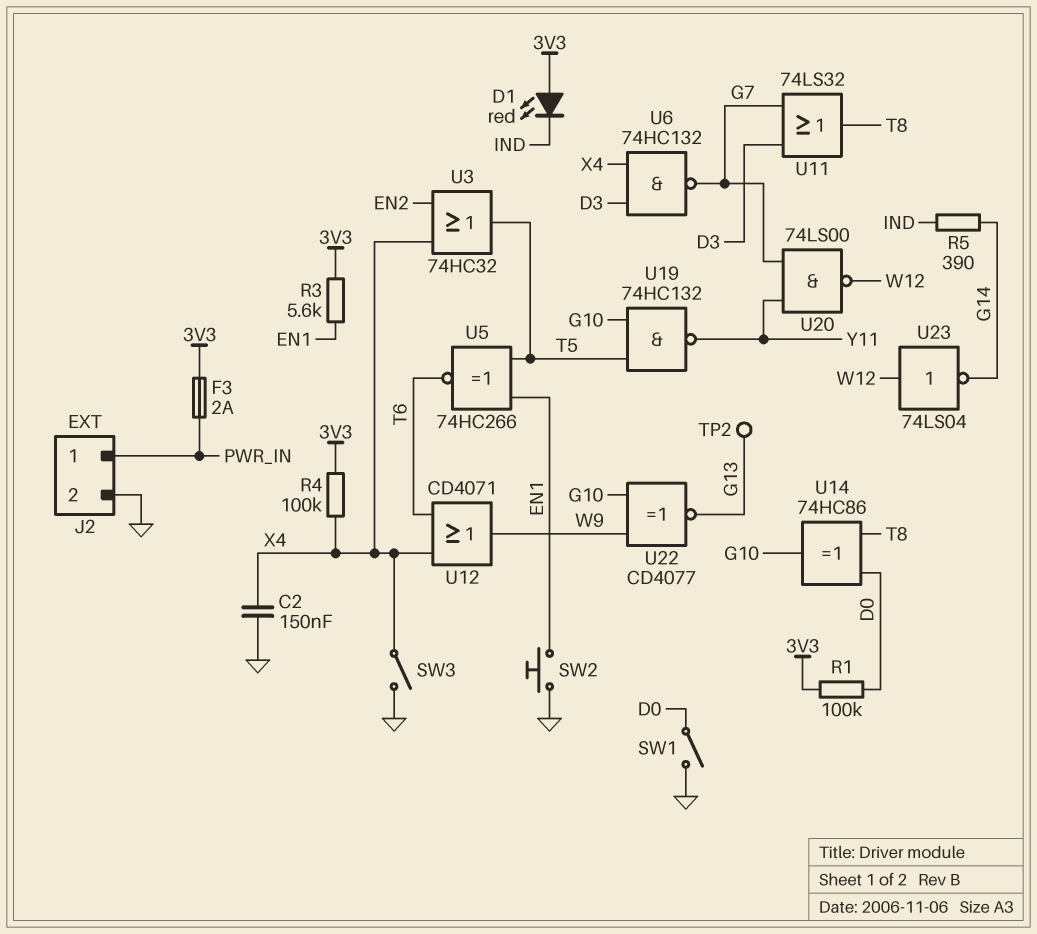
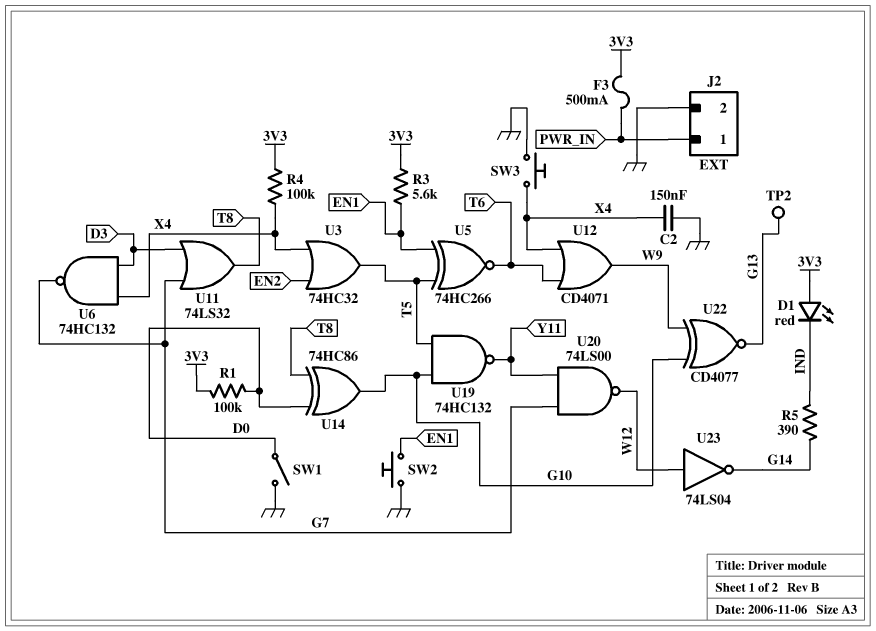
F3: 2A (3V3, PWR_IN) -> 500mA (3V3, PWR_IN)
SW3: switch (GND, X4) -> button (GND, X4)

